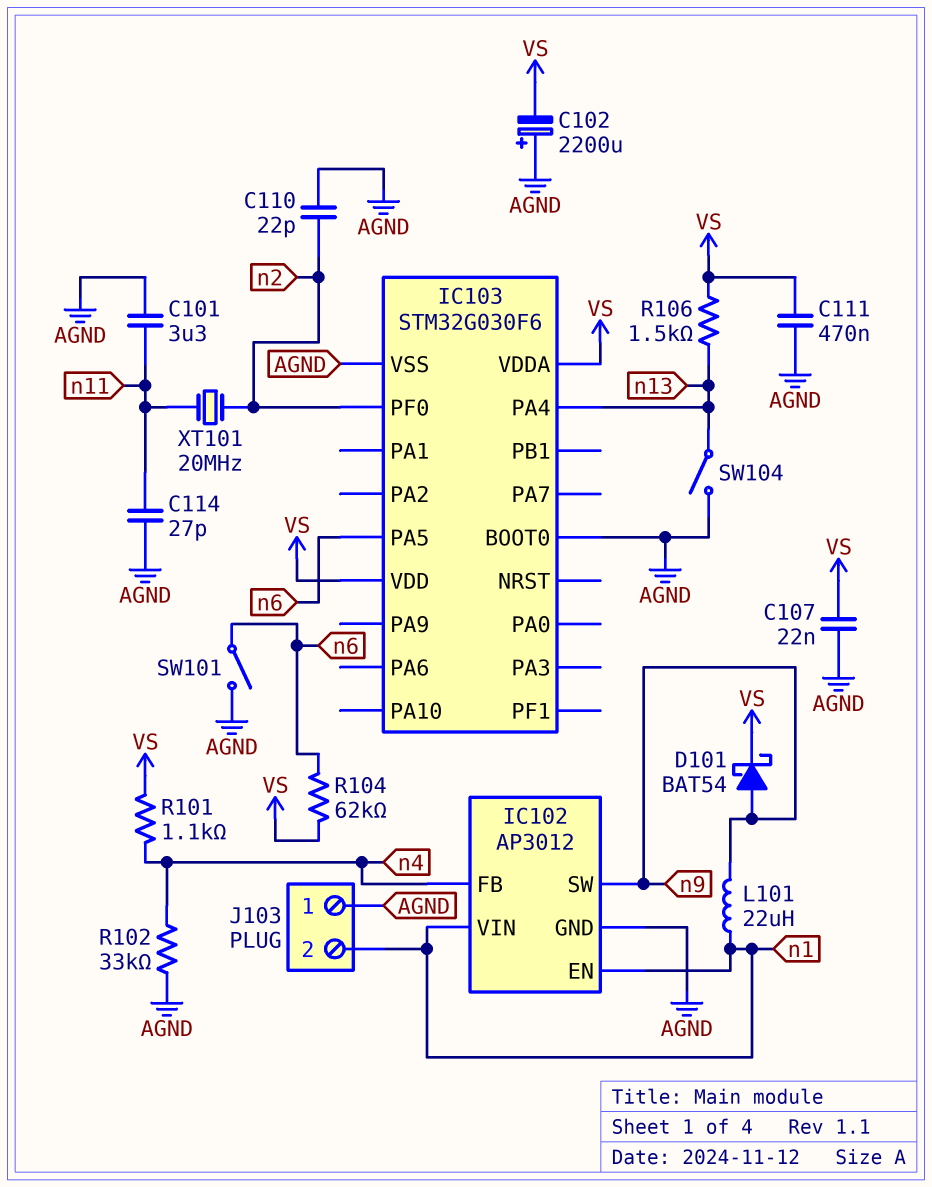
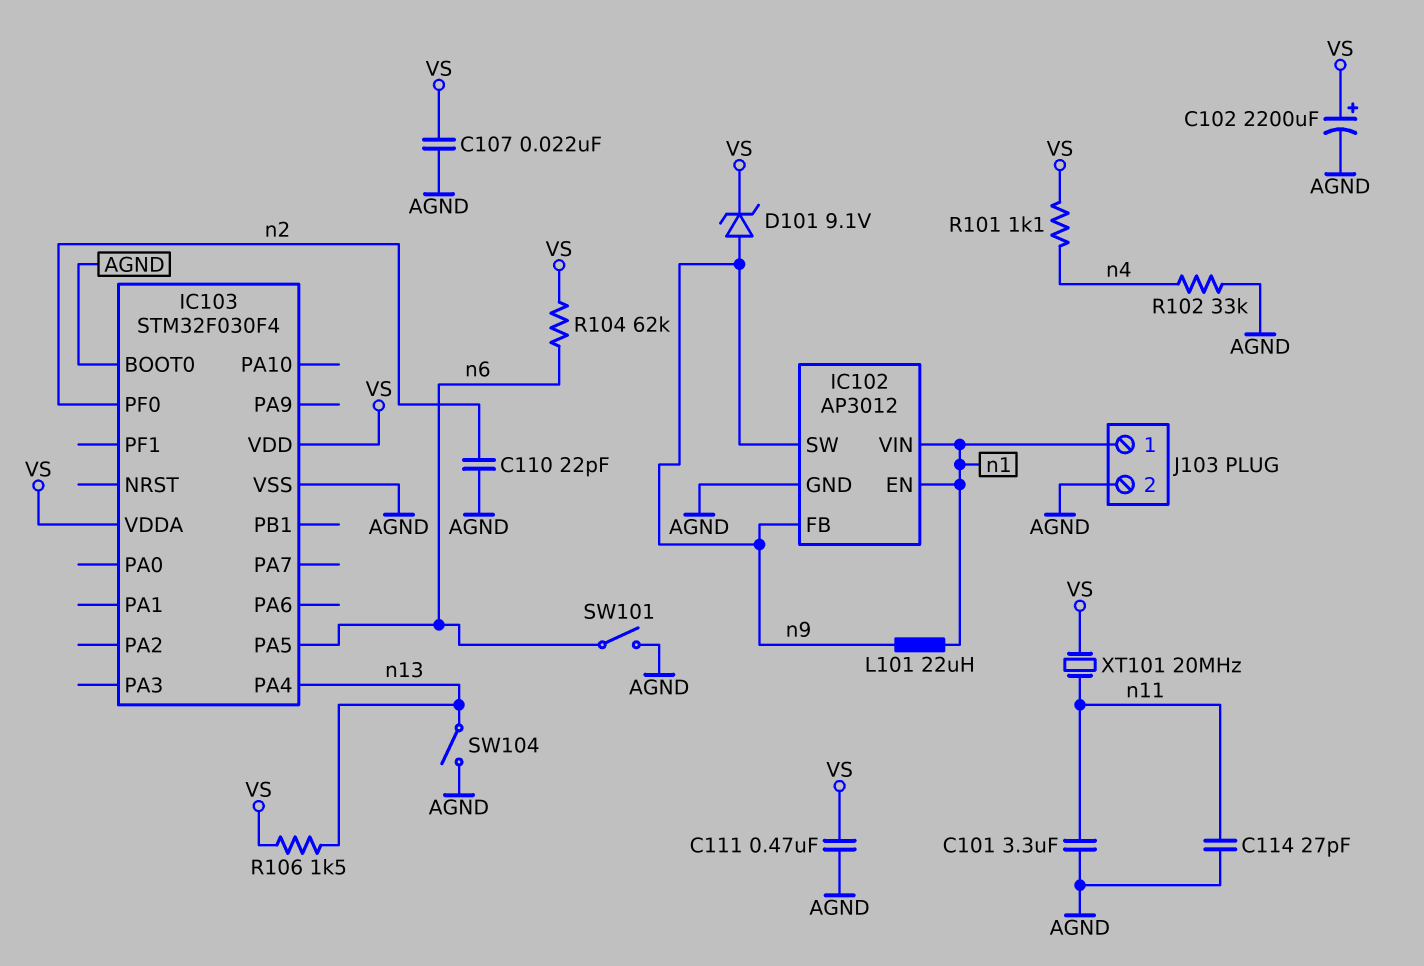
C102: 2200uF (plus AGND, minus VS) -> 2200uF (plus VS, minus AGND)
D101: schottky BAT54 (A n9, K VS) -> zener 9.1V (A n9, K VS)
IC102 pin FB: n4 -> n9
IC103: STM32G030F6 -> STM32F030F4
J103 pin 1: AGND -> n1
J103 pin 2: n1 -> AGND
XT101: 20MHz (n2, n11) -> 20MHz (VS, n11)

